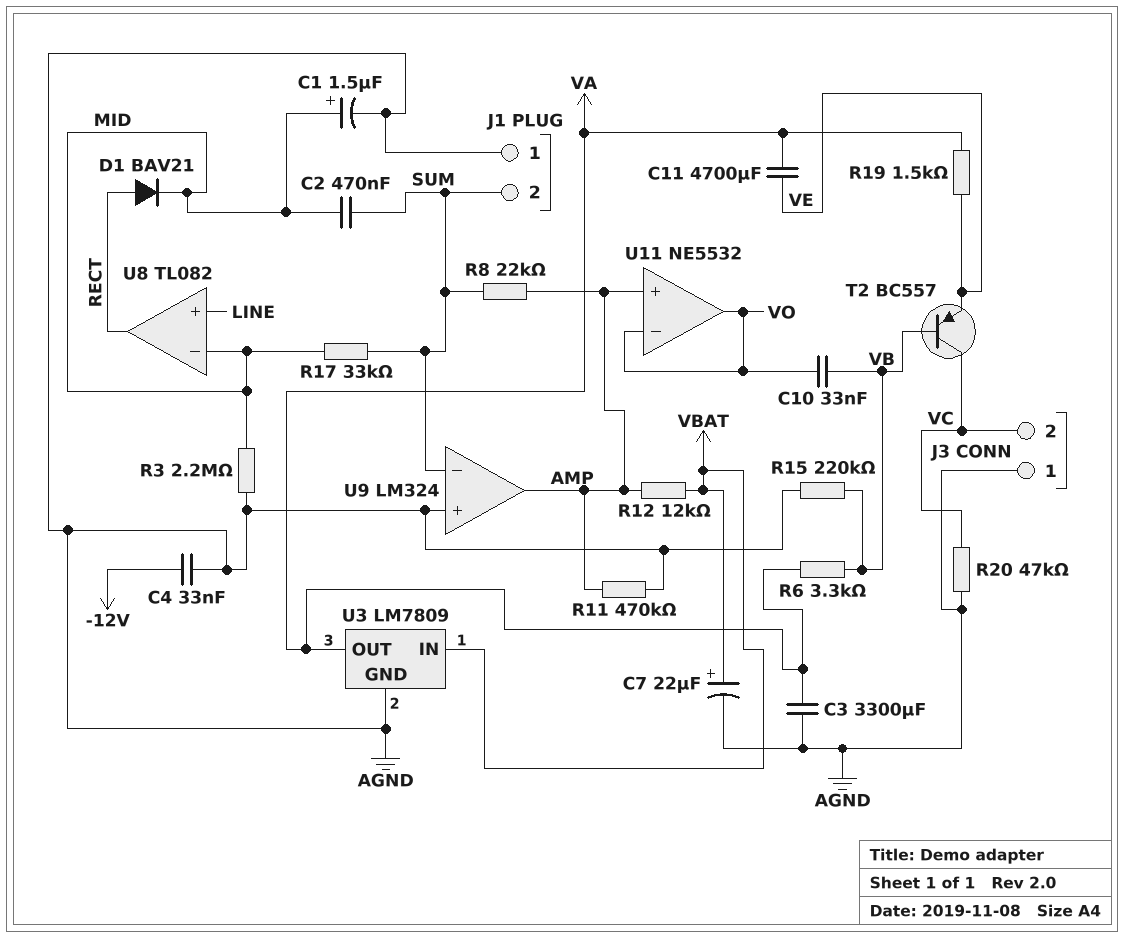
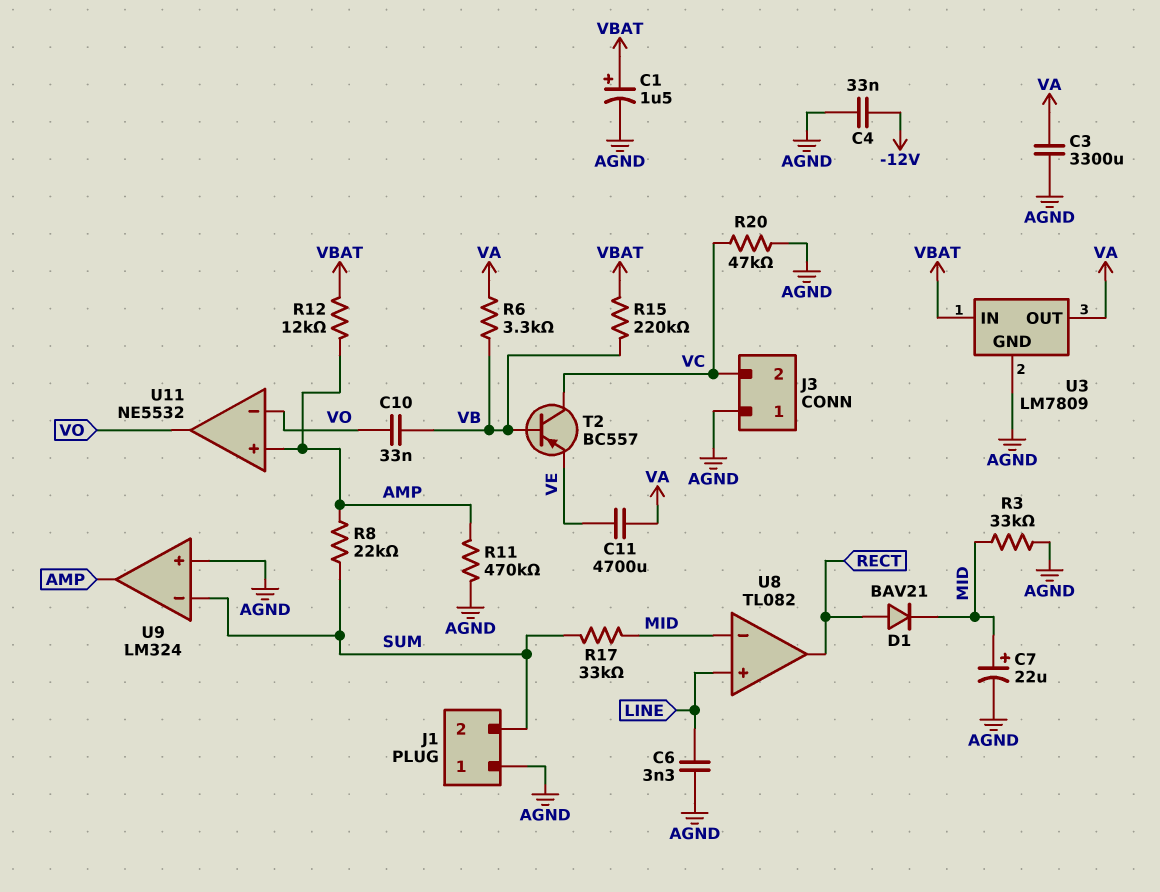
C1: 1.5uF (plus MID, minus AGND) -> 1.5uF (plus VBAT, minus AGND)
C2: 470nF (MID, SUM) -> none
C6: none -> 3.3nF (AGND, LINE)
C7: 22uF (plus VBAT, minus AGND) -> 22uF (plus MID, minus AGND)
R3: 2.2M (AGND, MID) -> 33k (AGND, MID)
R15: 220k (AGND, VB) -> 220k (VB, VBAT)
R19: 1.5k (VA, VE) -> none

